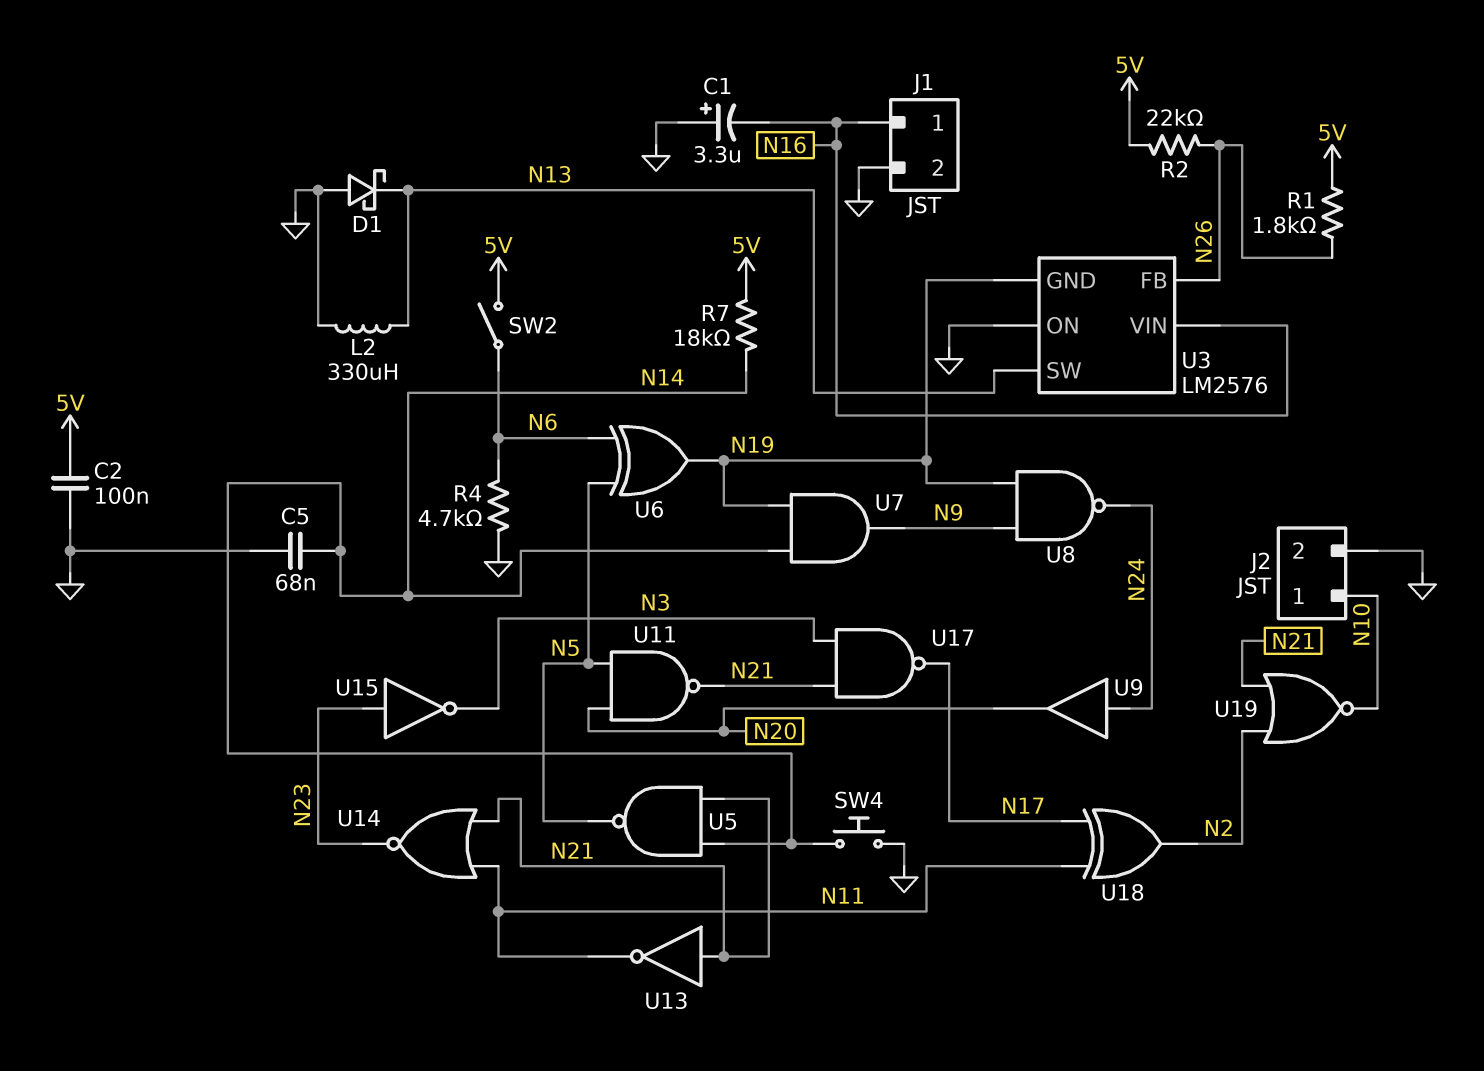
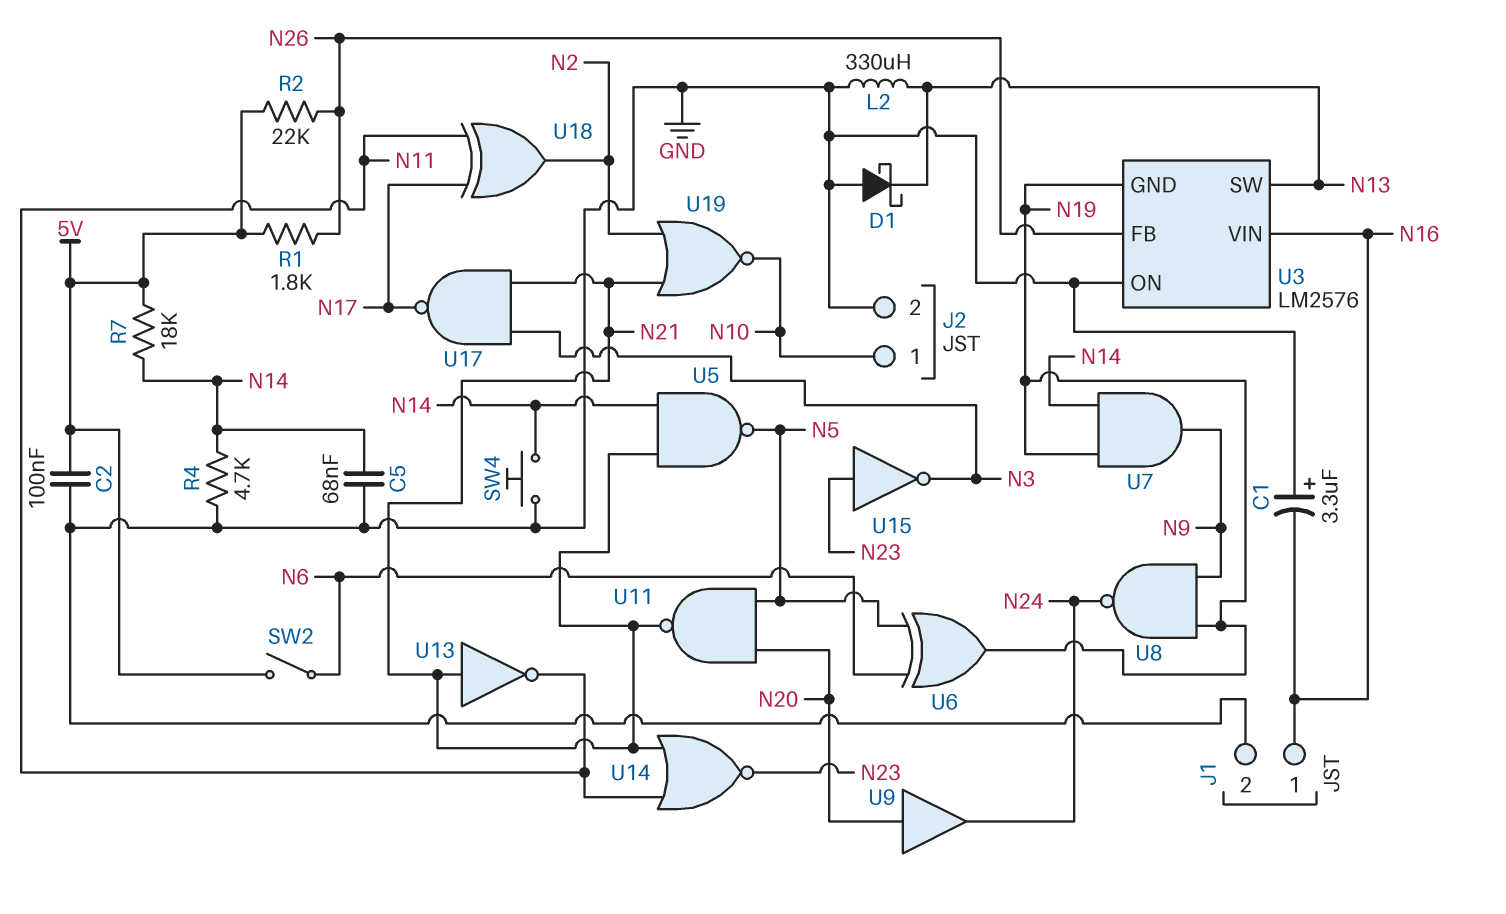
R4: 4.7k (GND, N6) -> 4.7k (GND, N14)
U9: buffer (in N24, out N20) -> buffer (in N20, out N24)

